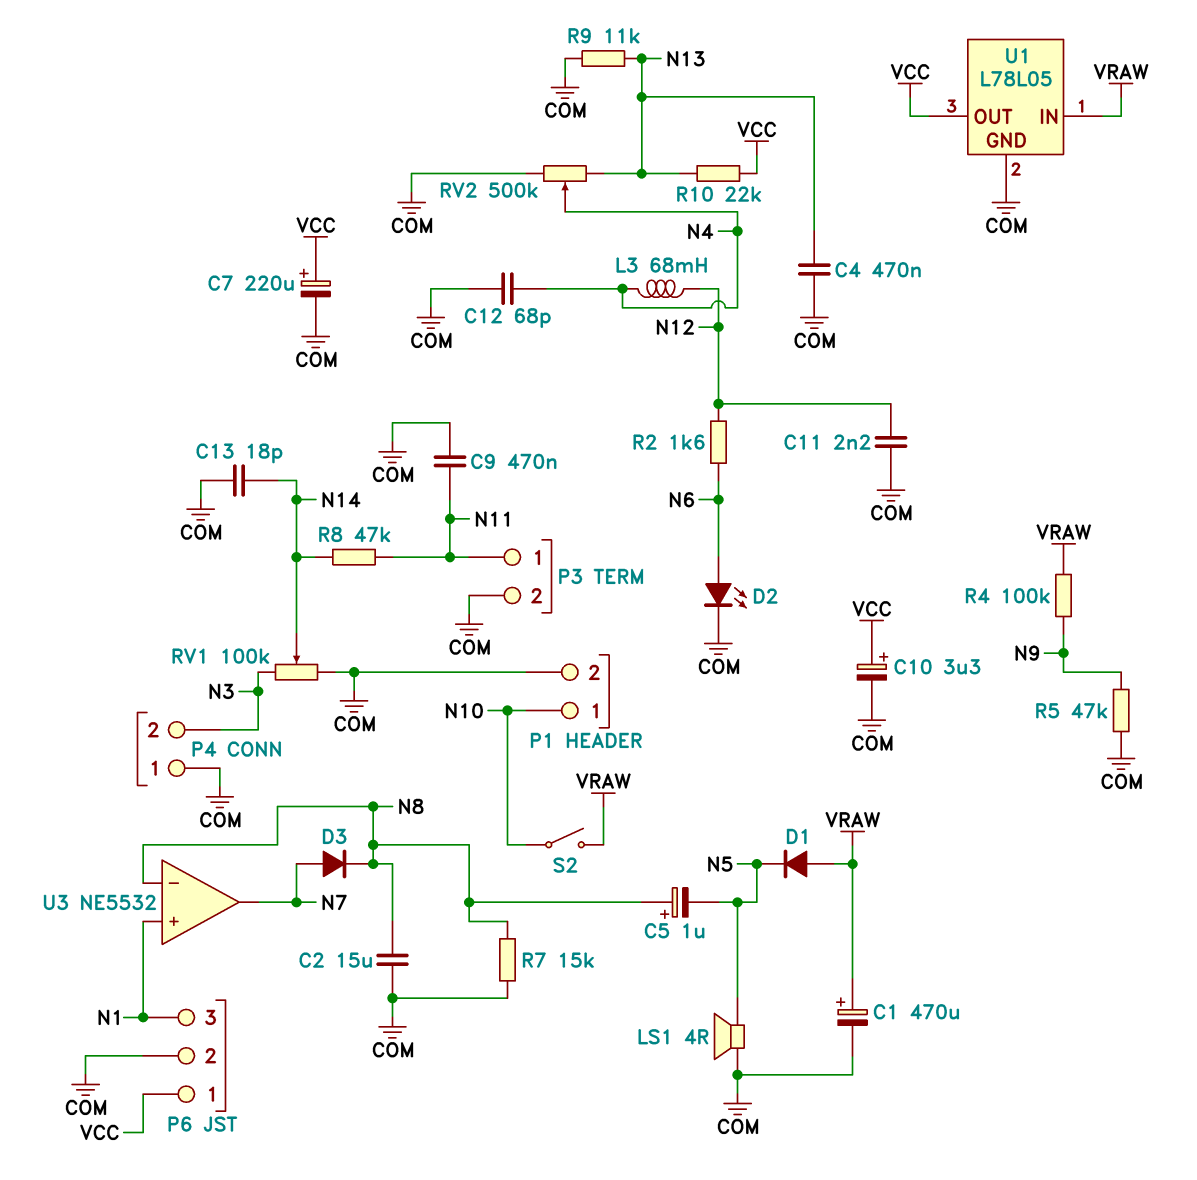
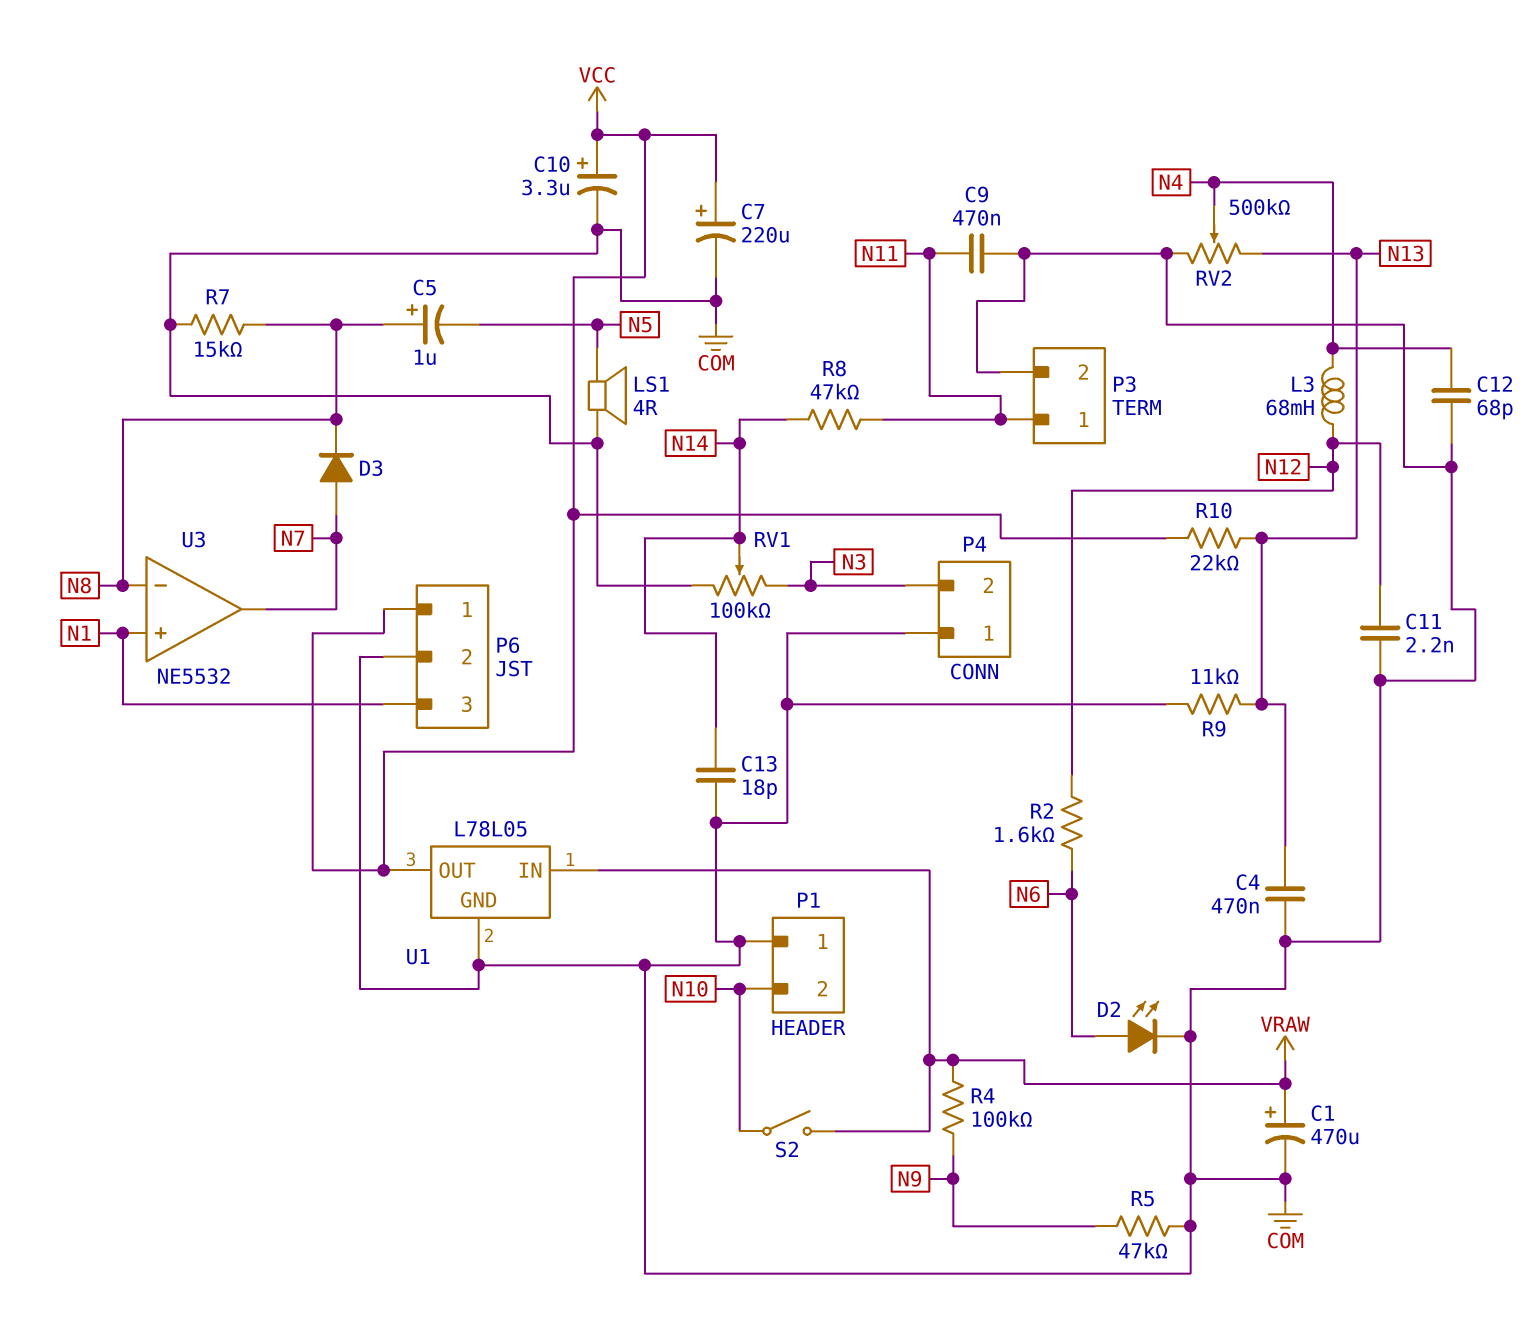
C2: 15uF (COM, N8) -> none
D1: diode (A VRAW, K N5) -> none
P1 pin 1: N10 -> COM
P1 pin 2: COM -> N10

